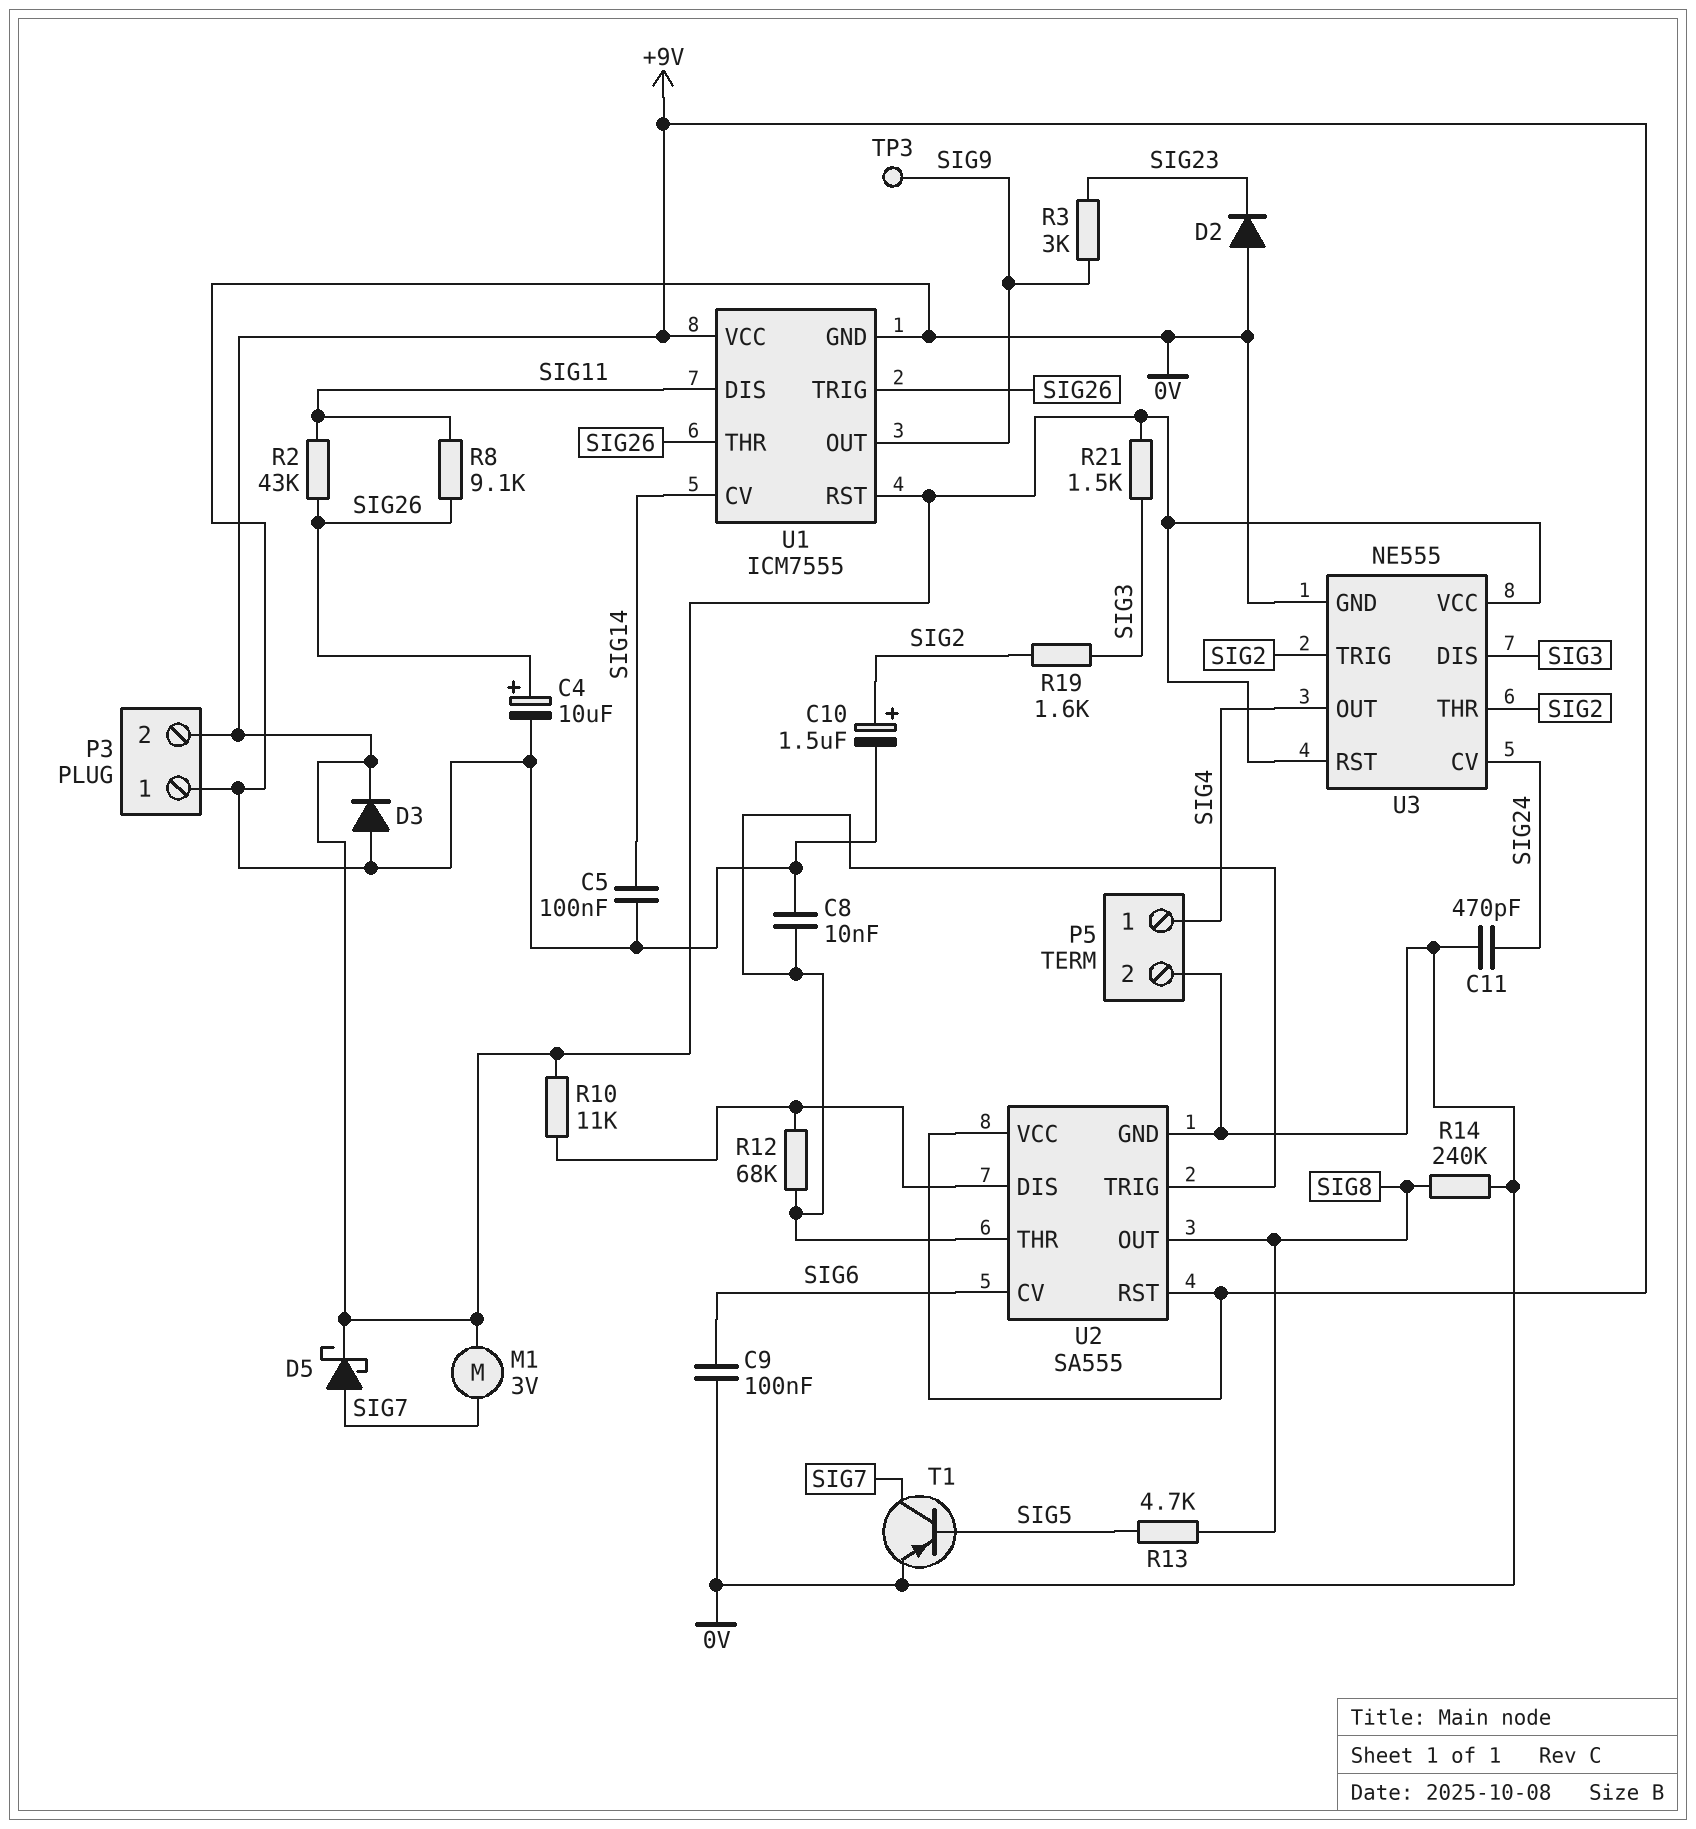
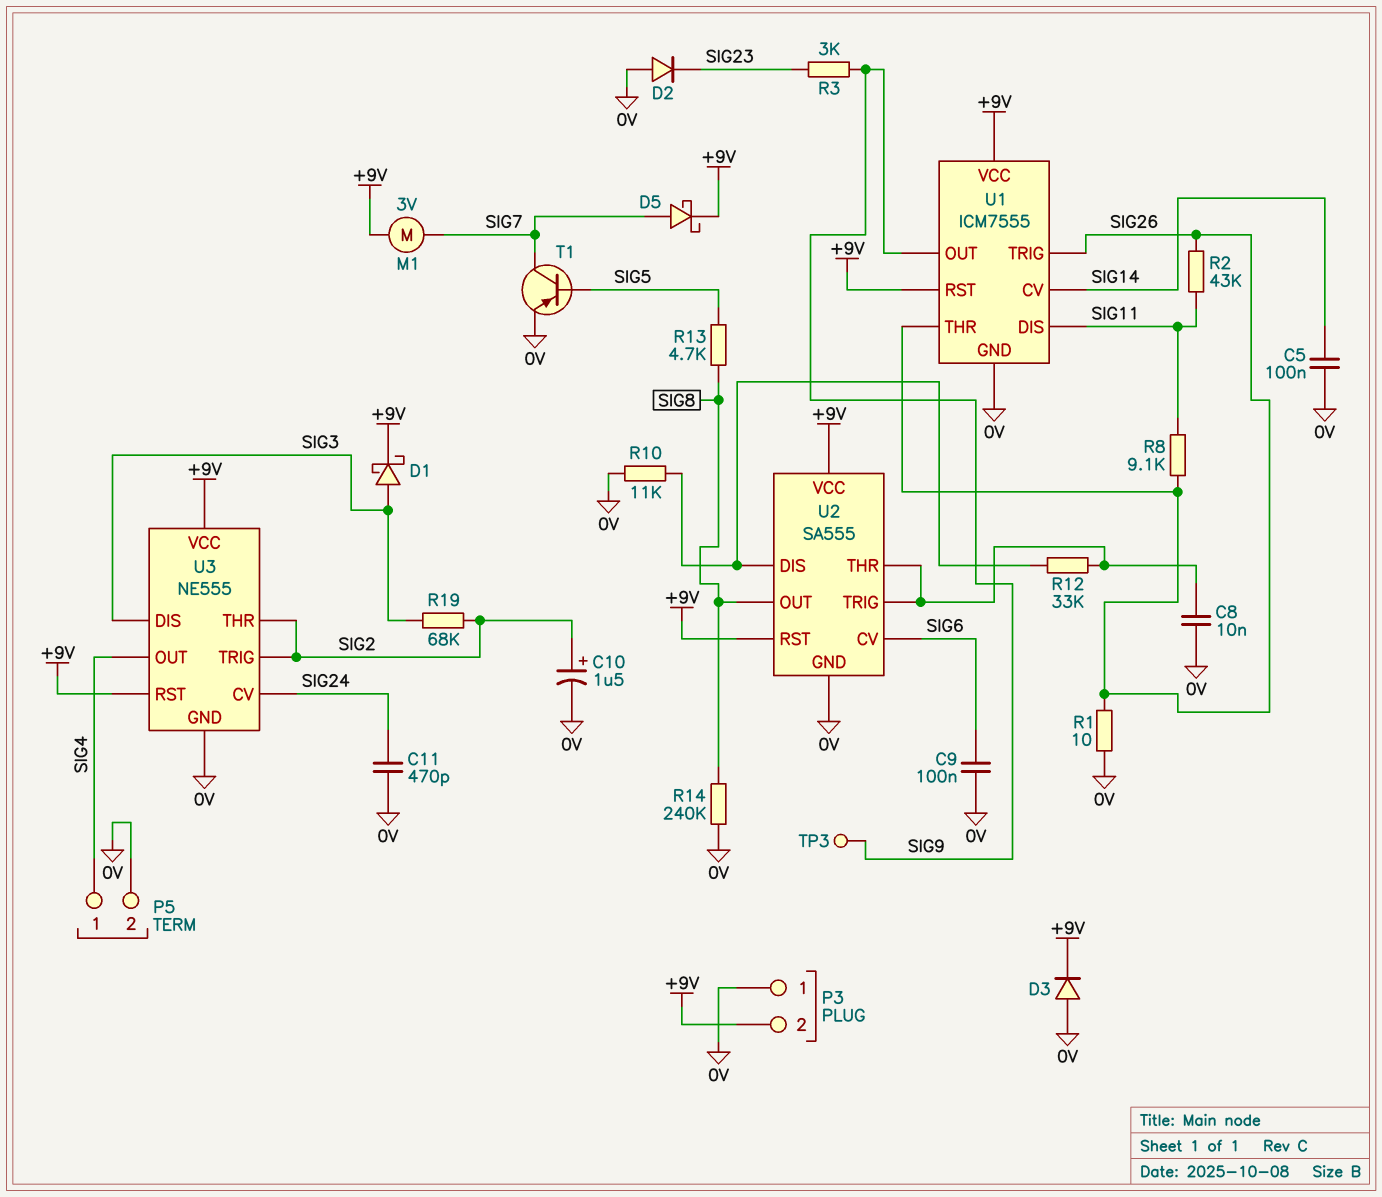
C4: 10uF (plus SIG26, minus 0V) -> none
D1: none -> schottky (A SIG3, K +9V)
R1: none -> 10 (0V, SIG26)
R10: 11k (+9V, U2/DIS) -> 11k (0V, U2/DIS)
R12: 68k (U2/DIS, U2/THR) -> 33k (U2/DIS, U2/THR)
R19: 1.6k (SIG2, SIG3) -> 68k (SIG2, SIG3)
R21: 1.5k (+9V, SIG3) -> none

